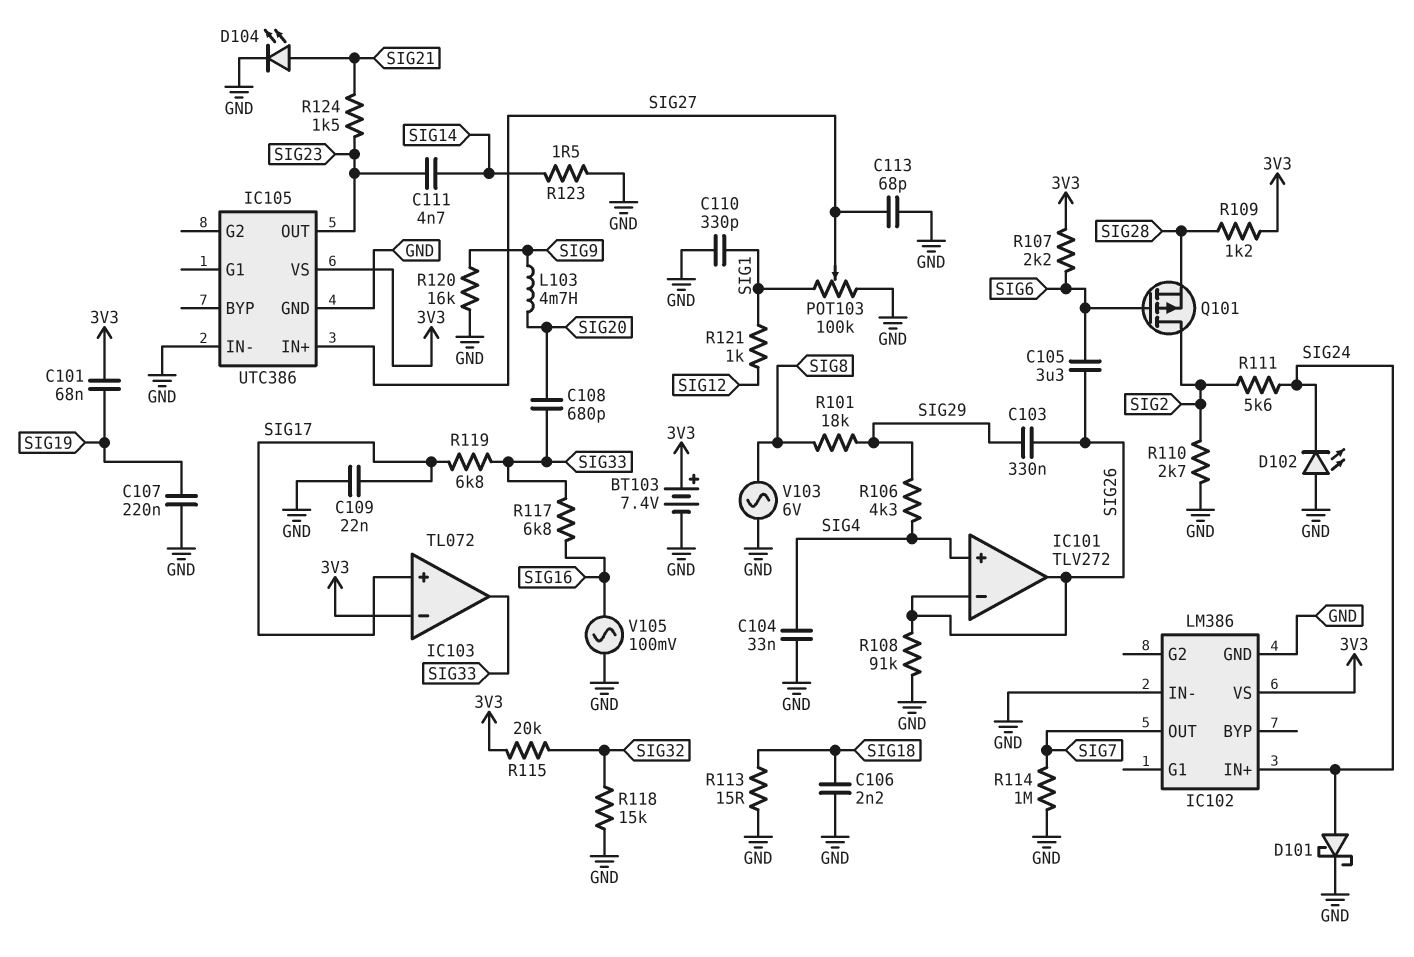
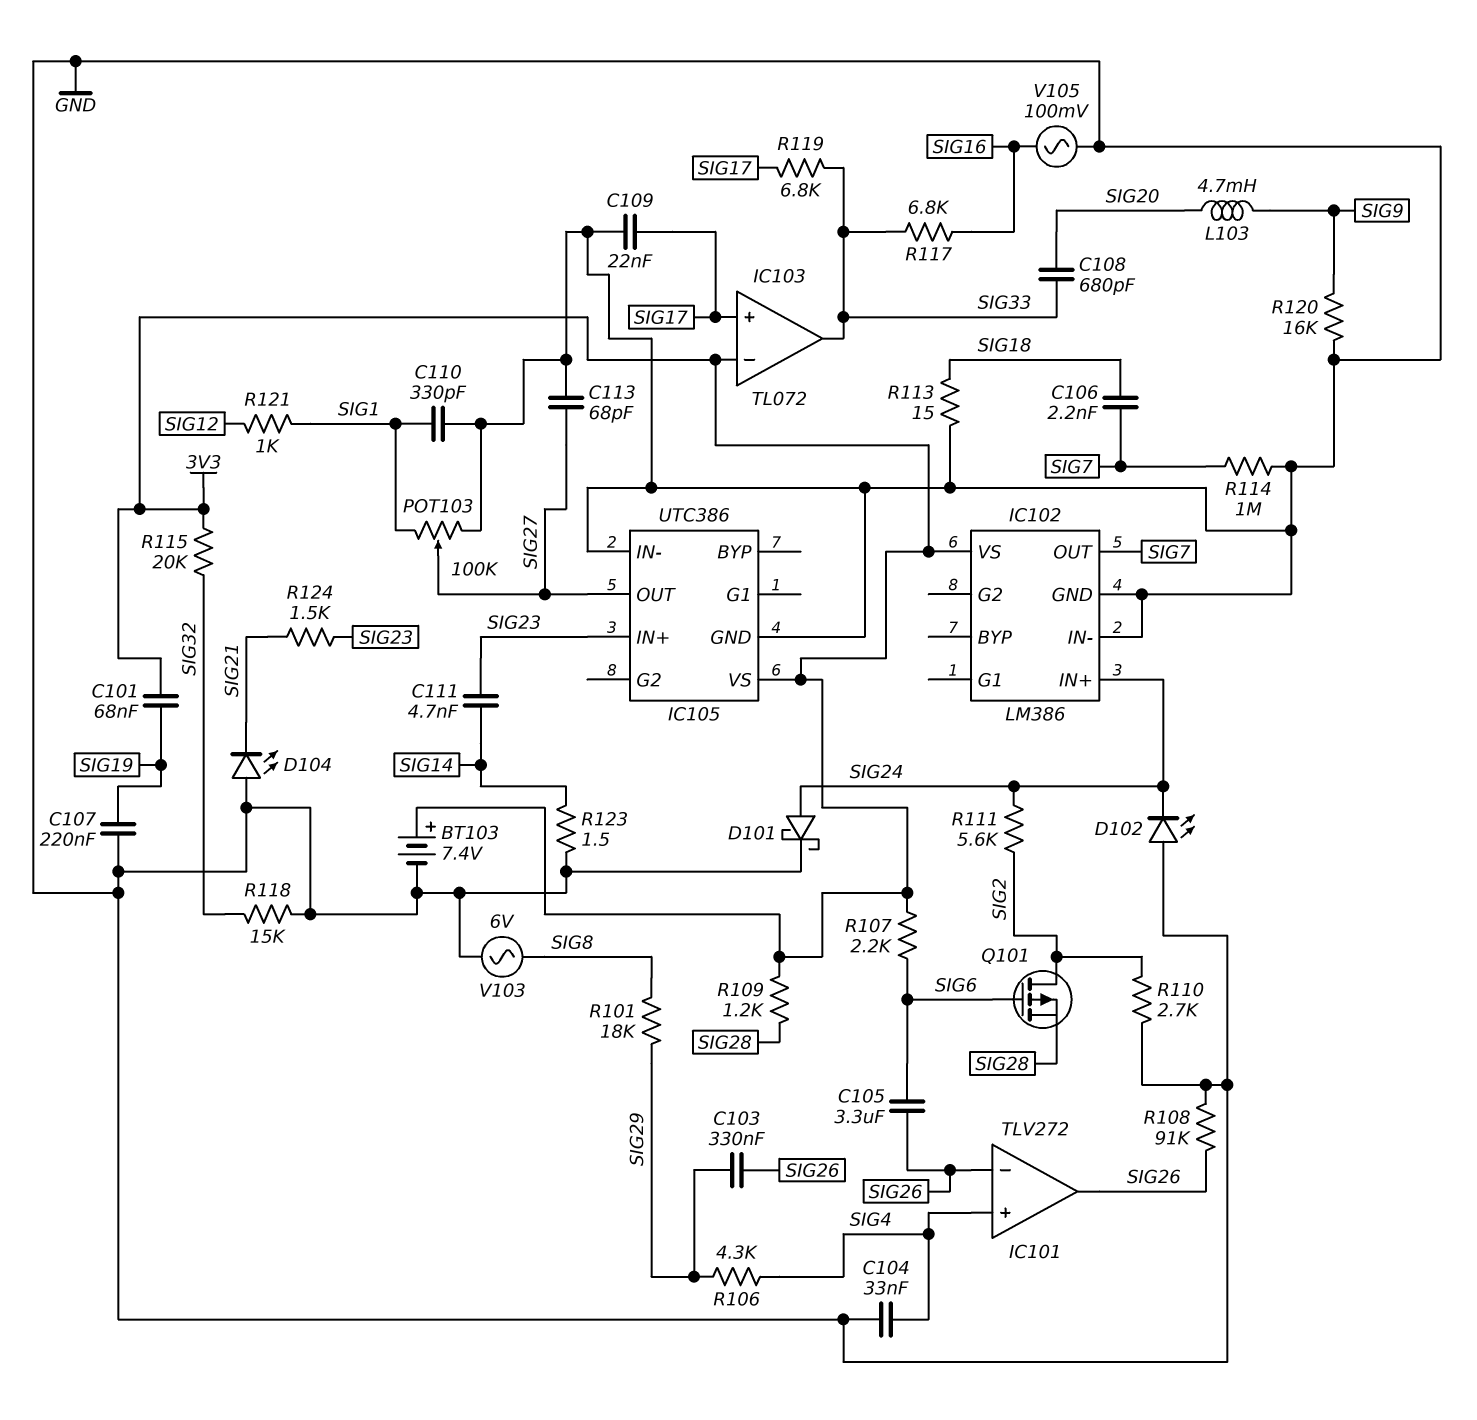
C106: 2.2nF (GND, SIG18) -> 2.2nF (SIG7, SIG18)
D104: LED (A SIG21, K GND) -> LED (A GND, K SIG21)
IC105 pin IN+: SIG27 -> SIG23
IC105 pin OUT: SIG23 -> SIG27

